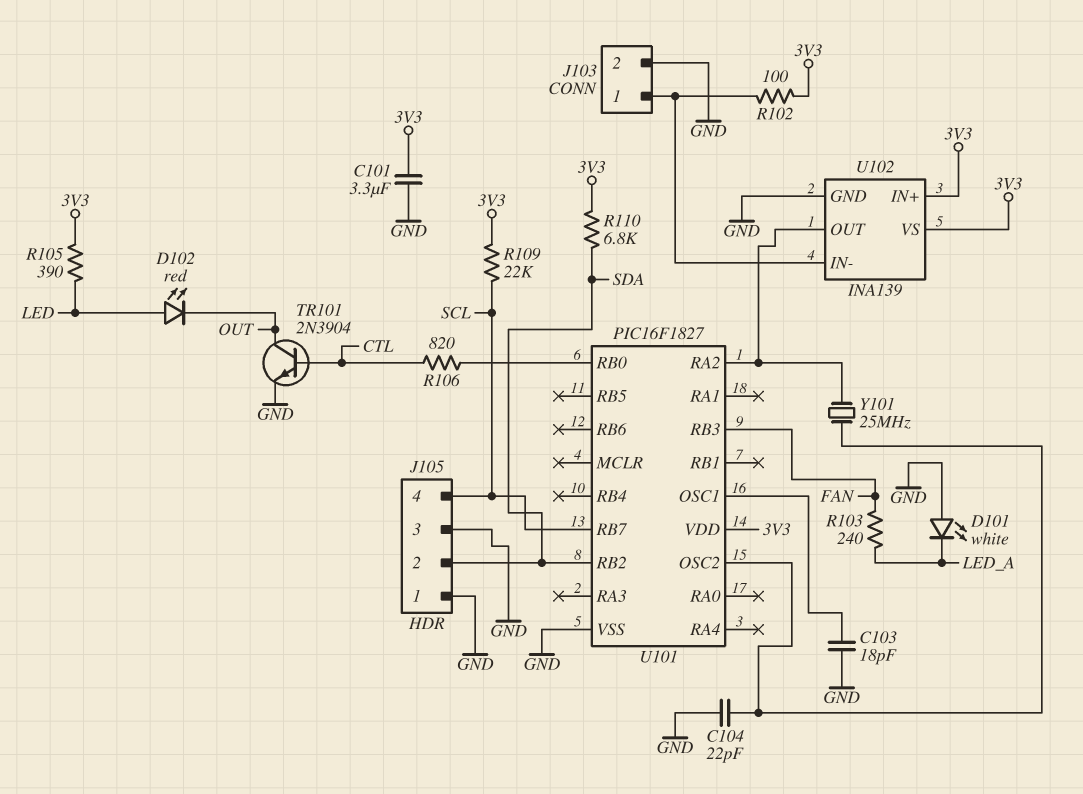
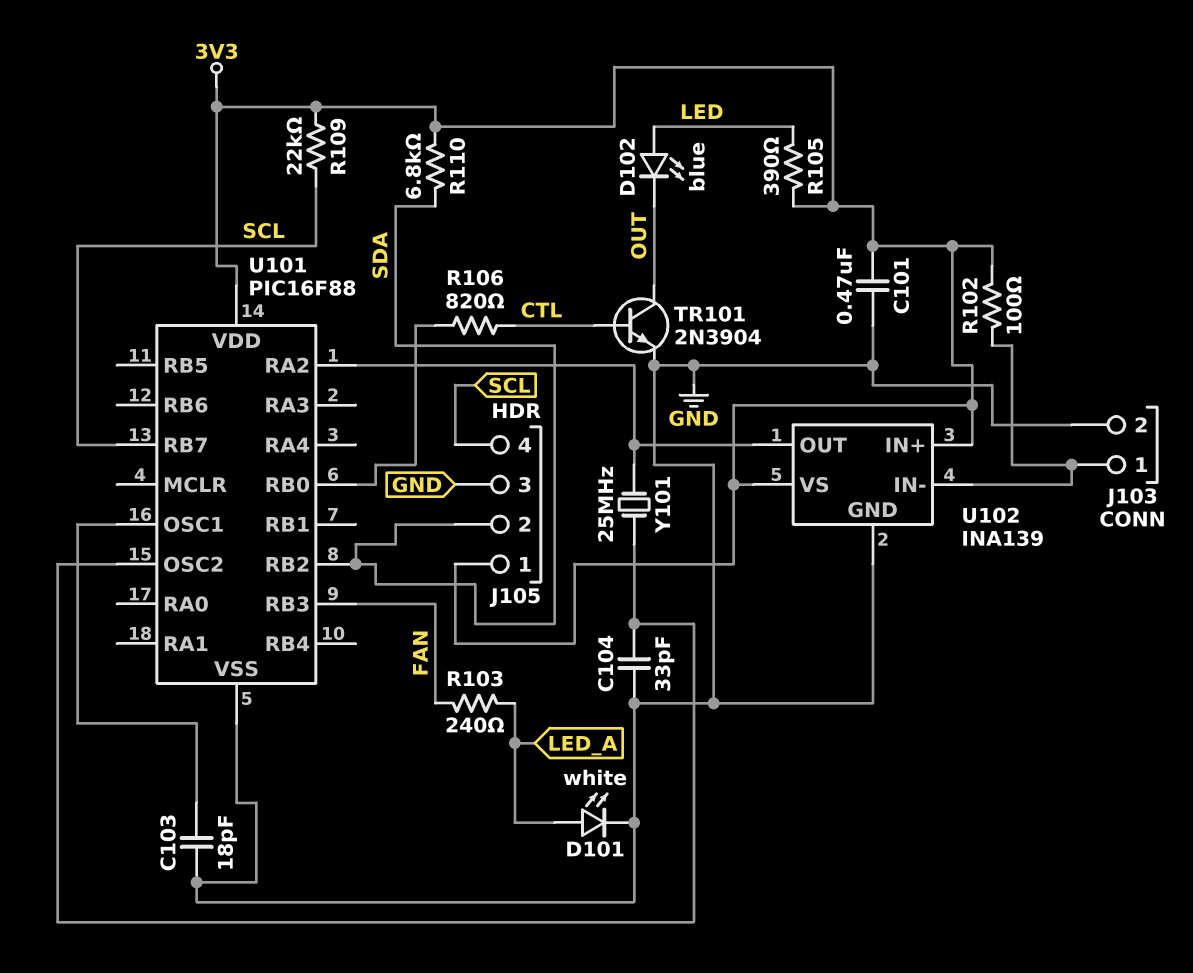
C101: 3.3uF (3V3, GND) -> 470nF (3V3, GND)
C104: 22pF (GND, U101/OSC2) -> 33pF (GND, U101/OSC2)
D101: LED white (A GND, K LED_A) -> LED white (A LED_A, K GND)
D102: LED red (A LED, K OUT) -> LED blue (A LED, K OUT)
J105 pin 1: GND -> 3V3
U101: PIC16F1827 -> PIC16F88

